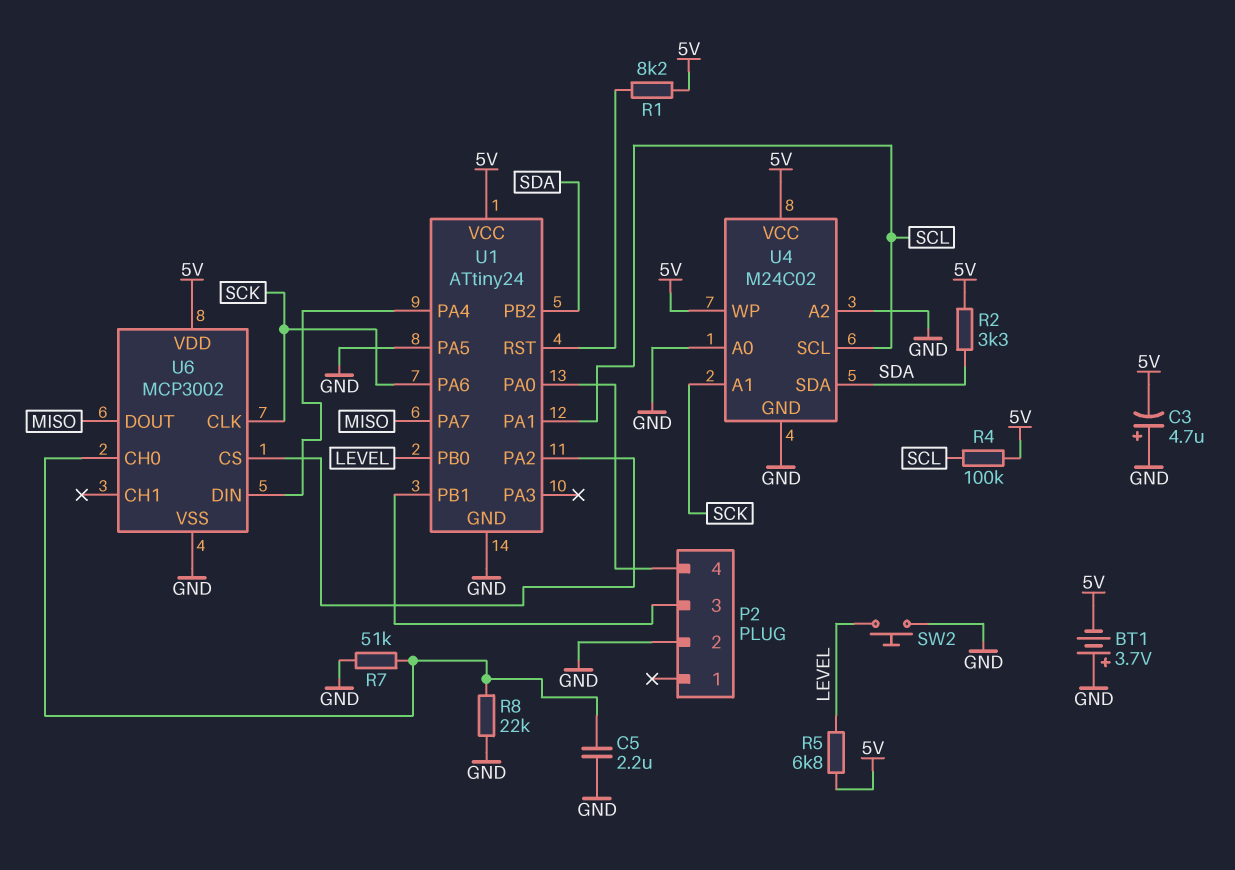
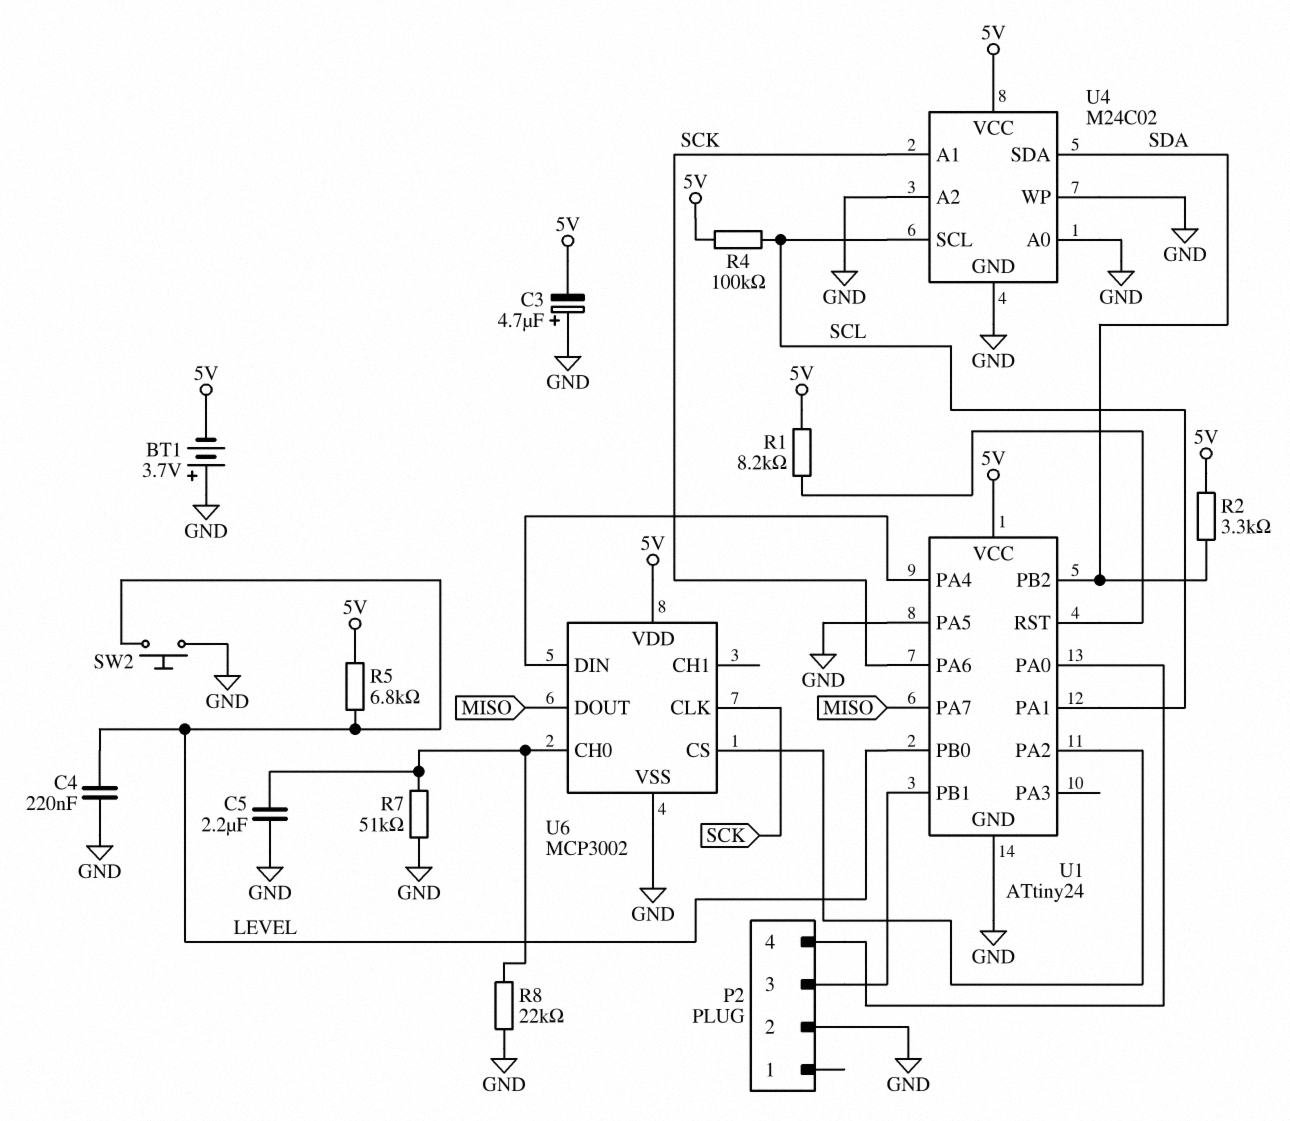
C4: none -> 220nF (GND, LEVEL)
U4 pin WP: 5V -> GND

